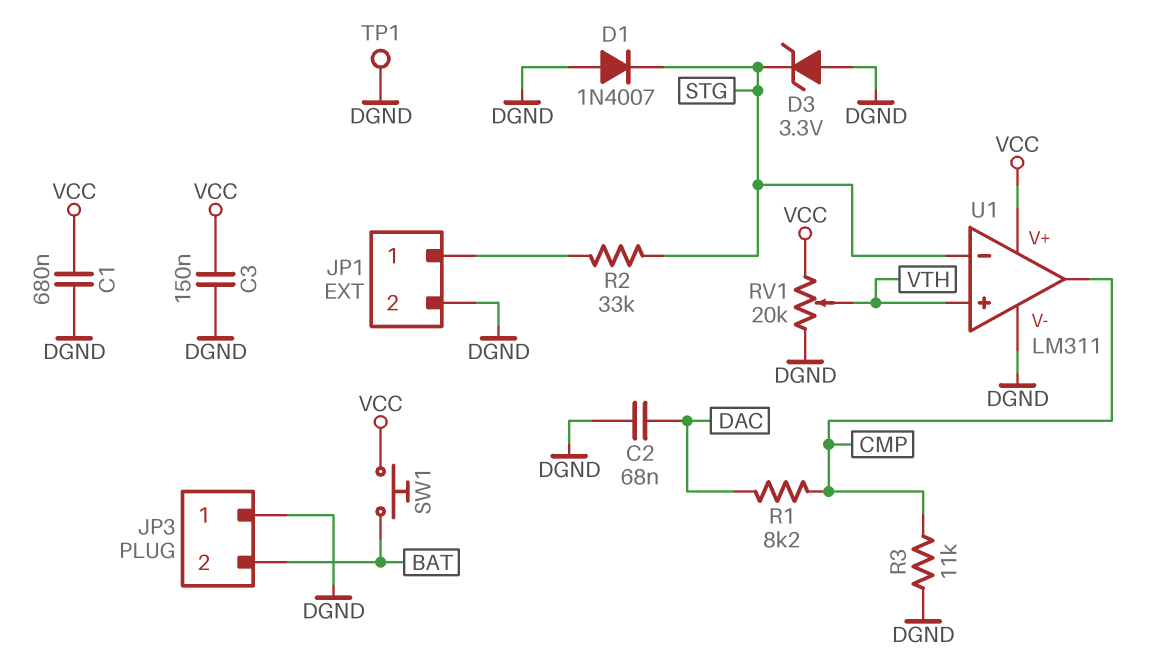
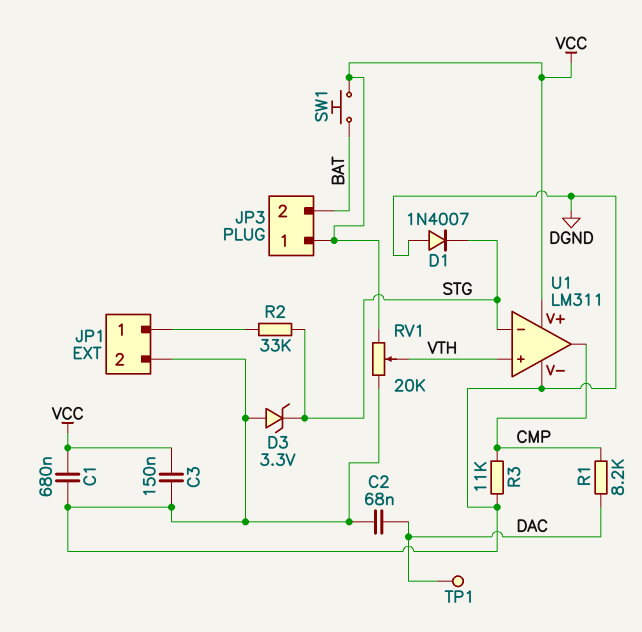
JP3 pin 1: DGND -> VCC
TP1: test point (DGND) -> test point (DAC)

